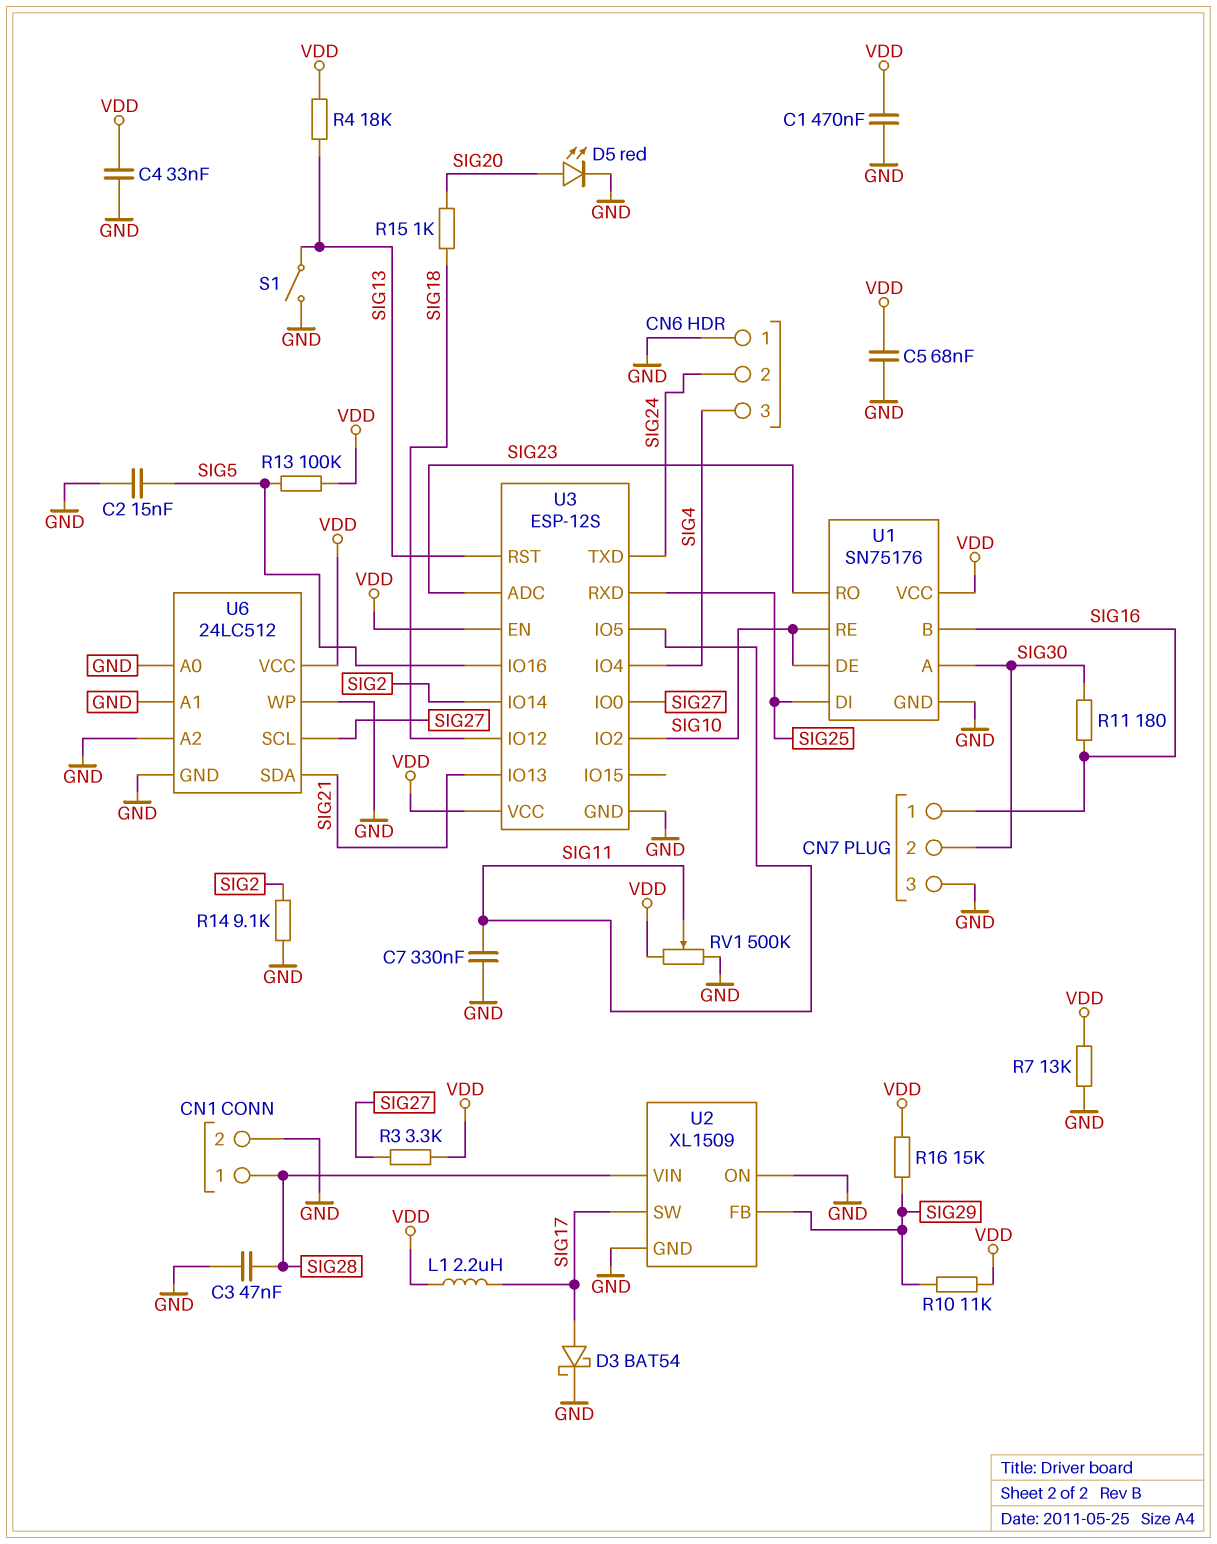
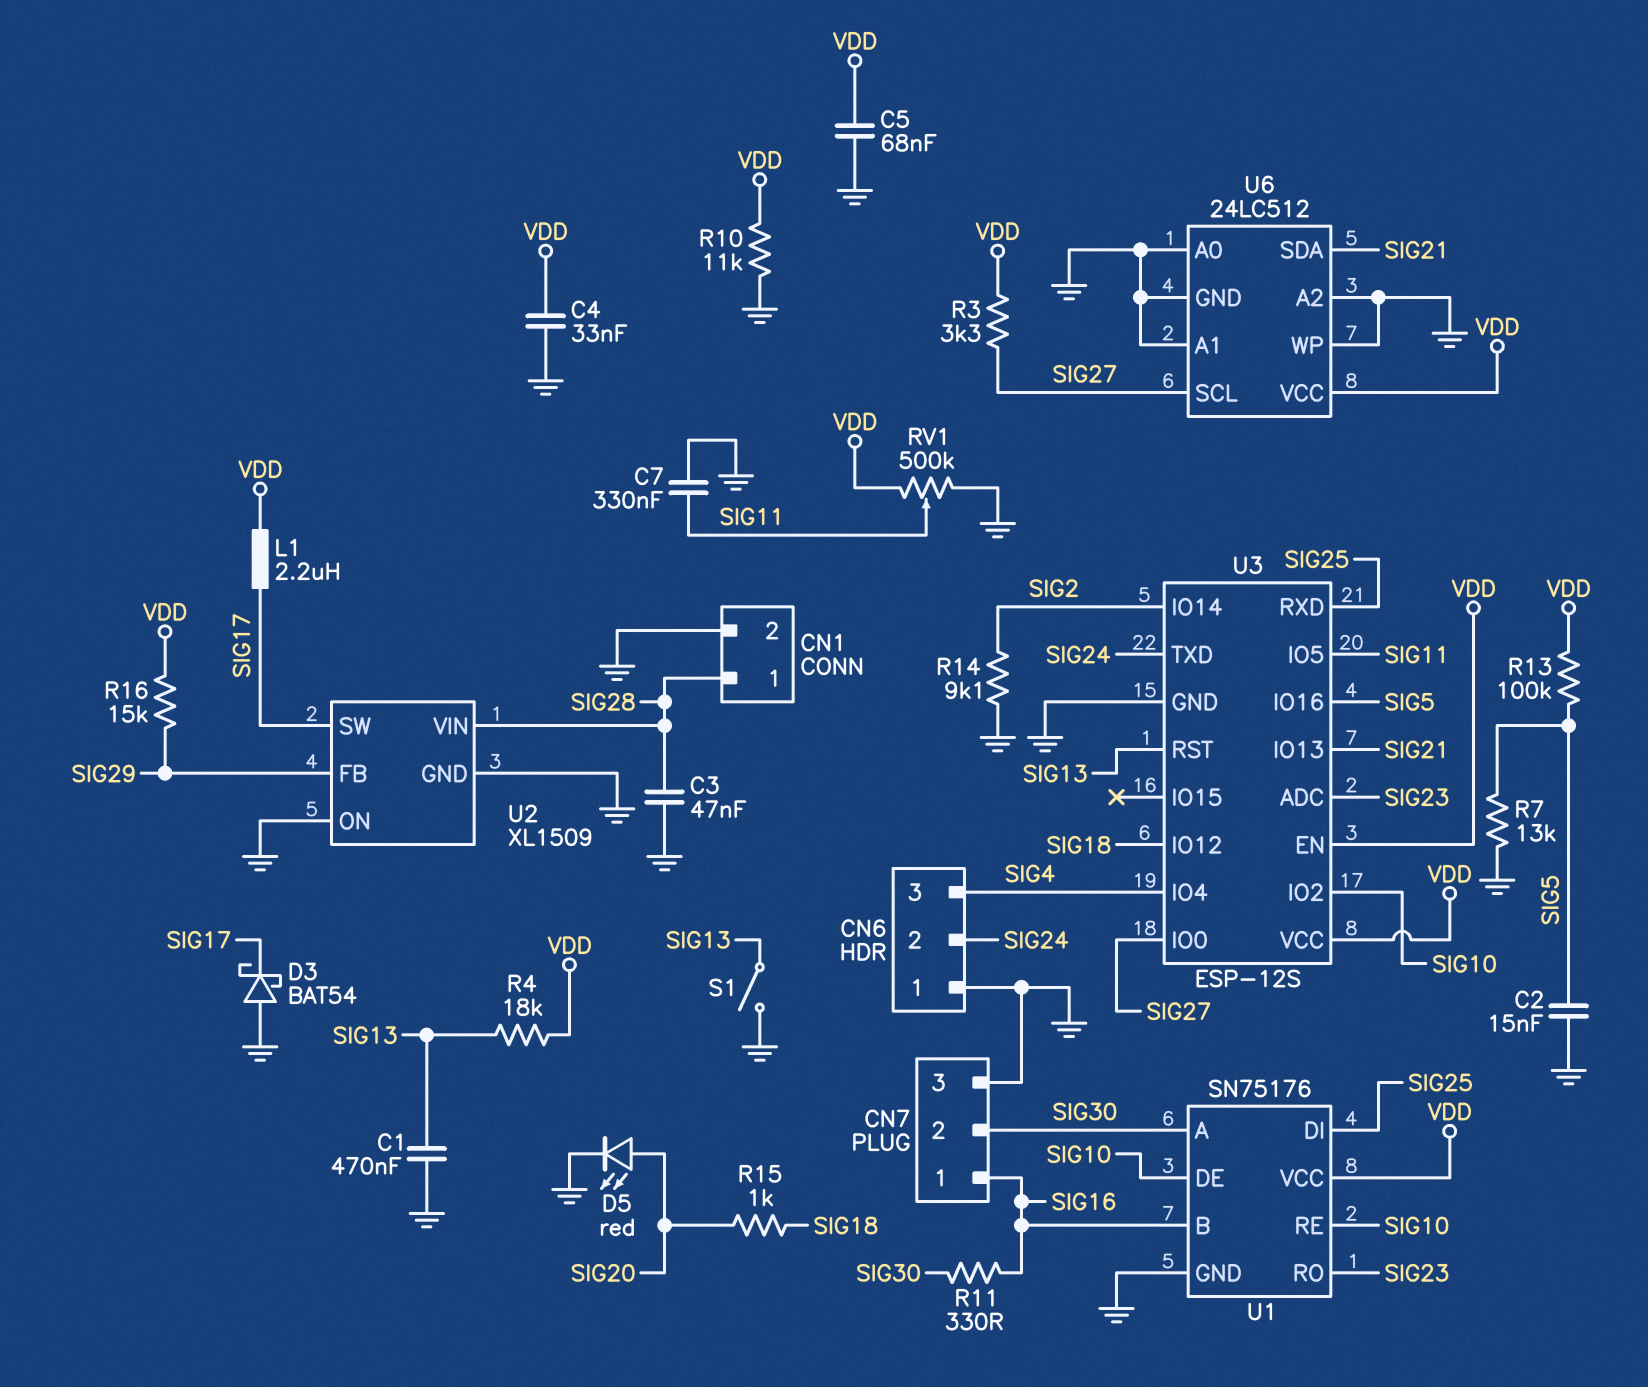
C1: 470nF (GND, VDD) -> 470nF (GND, SIG13)
D3: schottky BAT54 (A SIG17, K GND) -> schottky BAT54 (A GND, K SIG17)
R7: 13k (GND, VDD) -> 13k (GND, SIG5)
R10: 11k (SIG29, VDD) -> 11k (GND, VDD)
R11: 180 (SIG16, SIG30) -> 330 (SIG16, SIG30)

